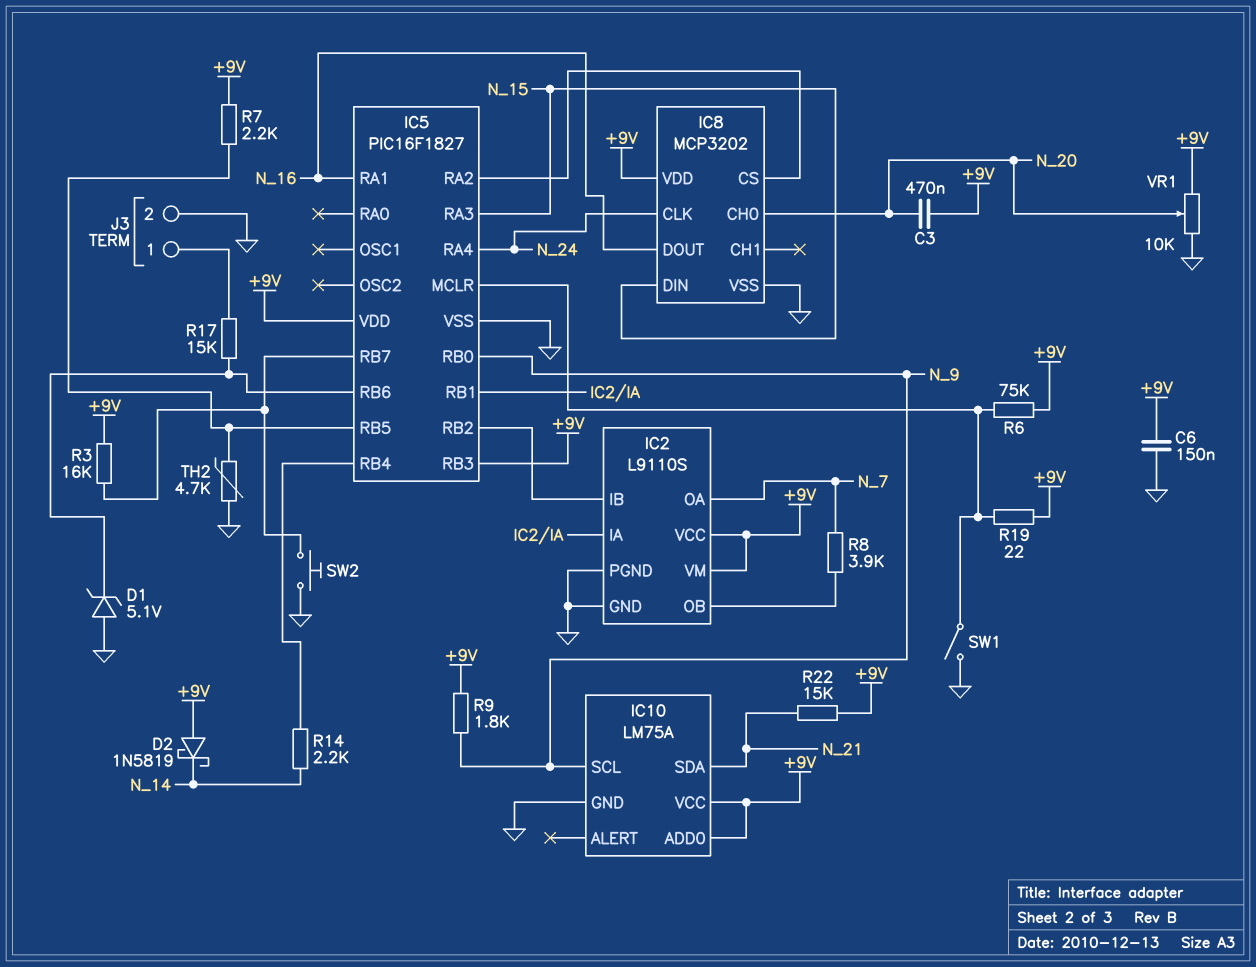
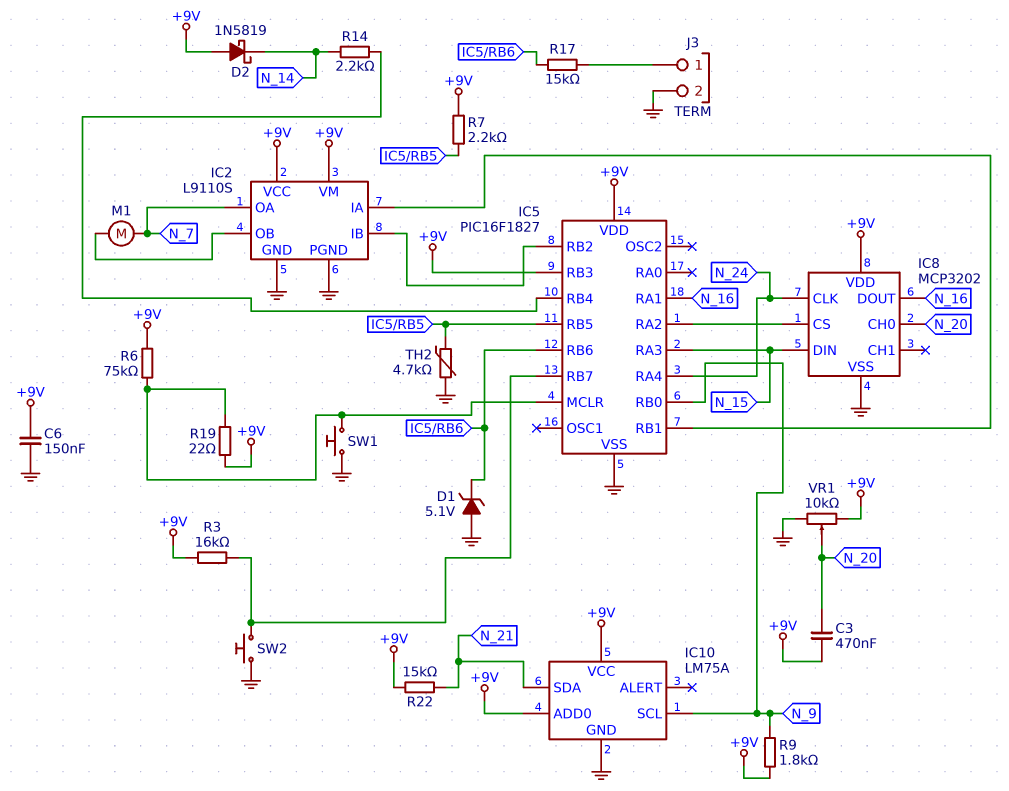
M1: none -> motor (IC2/OB, N_7)
R8: 3.9k (IC2/OB, N_7) -> none
SW1: switch (GND, IC5/MCLR) -> button (GND, IC5/MCLR)

